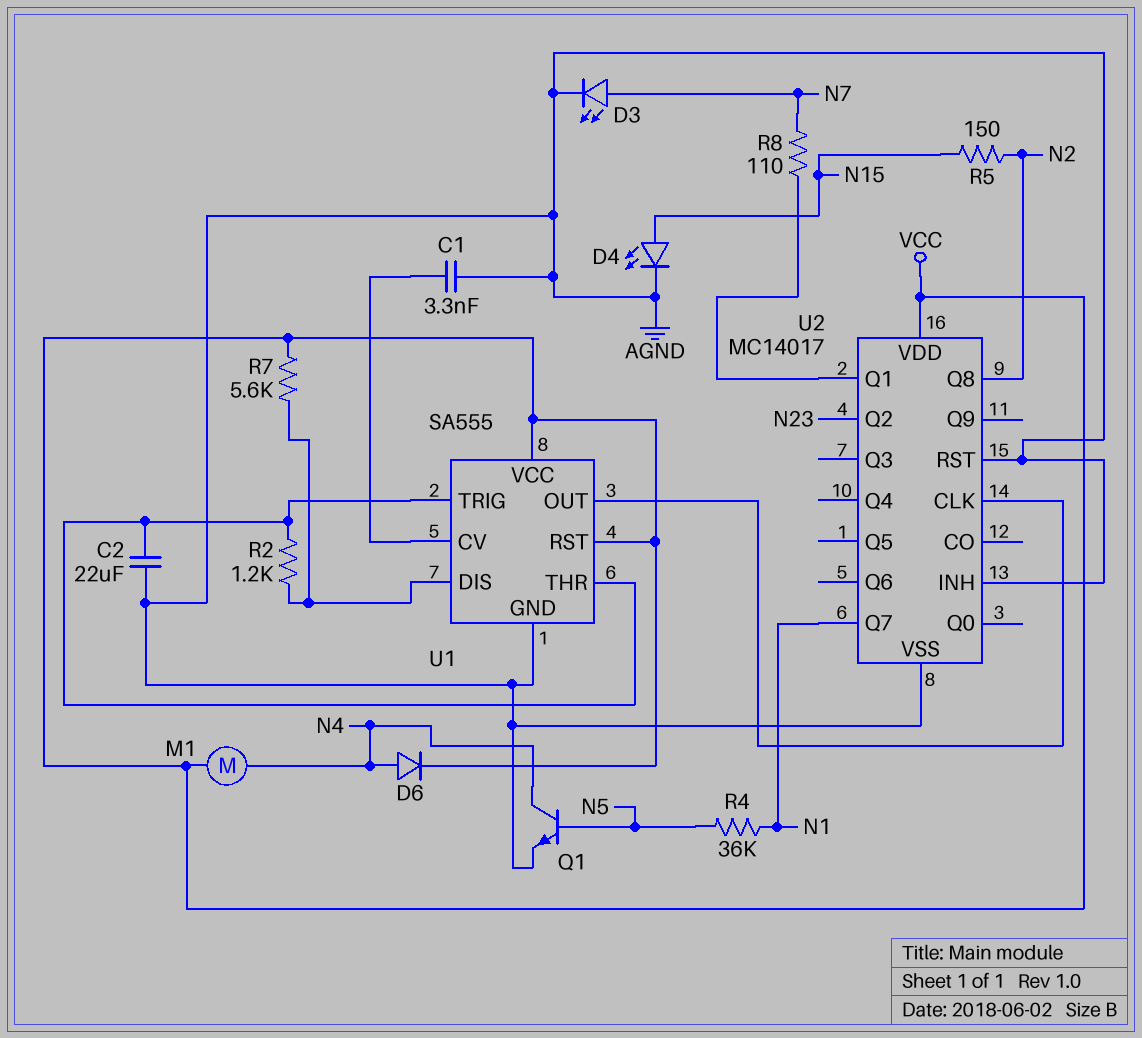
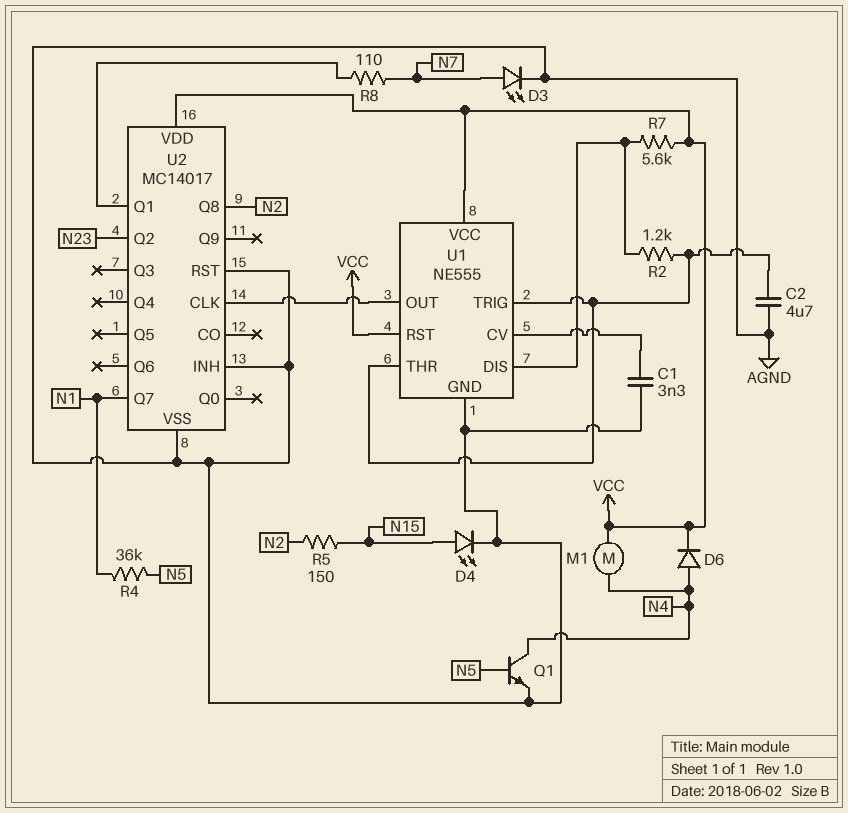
C2: 22uF (AGND, U1/THR) -> 4.7uF (AGND, U1/THR)
U1: SA555 -> NE555

